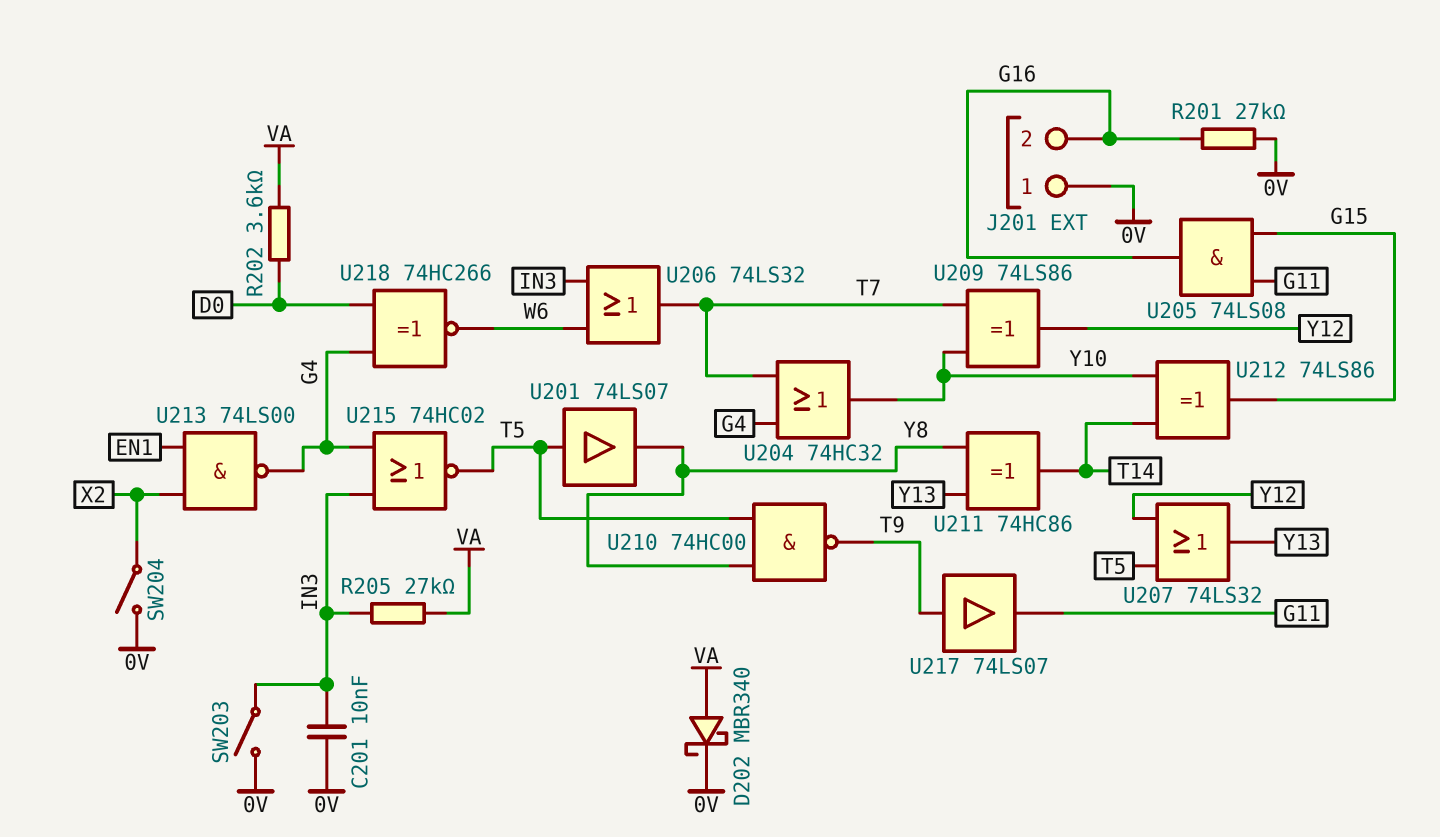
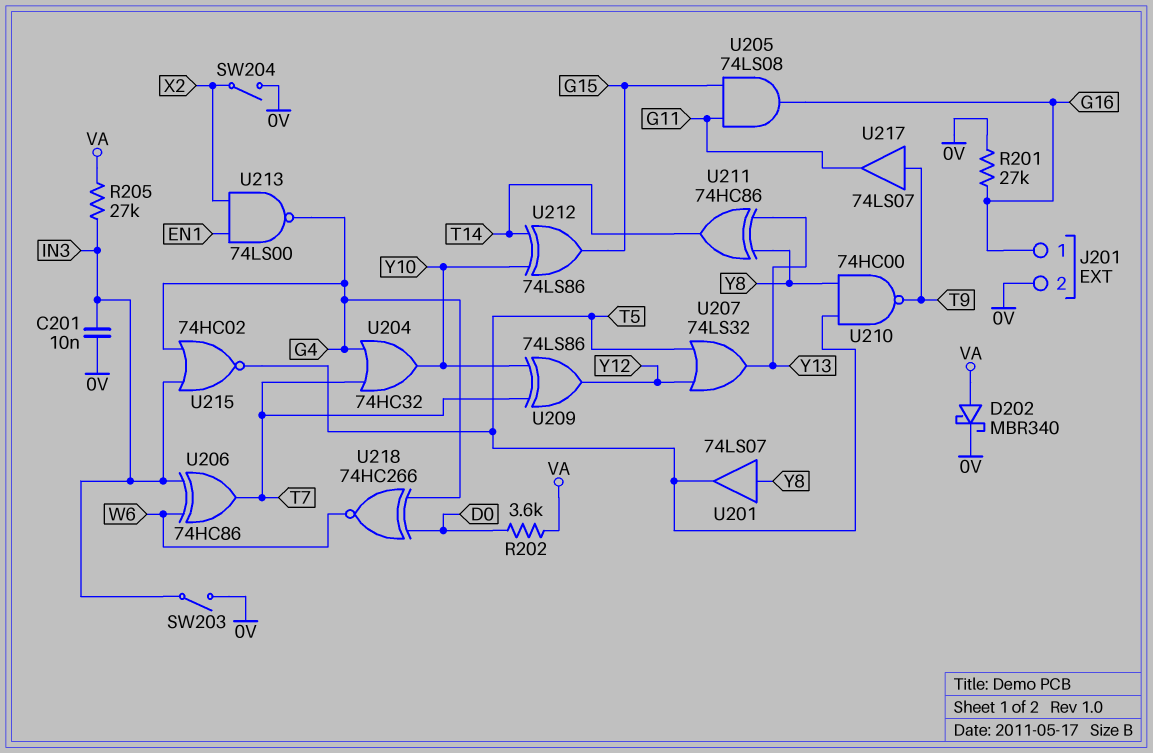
J201 pin 1: 0V -> G16
J201 pin 2: G16 -> 0V
U201: buffer 74LS07 (in T5, out Y8) -> buffer 74LS07 (in Y8, out T5)
U206: OR 74LS32 (in IN3, in W6, out T7) -> XOR 74HC86 (in IN3, in W6, out T7)

